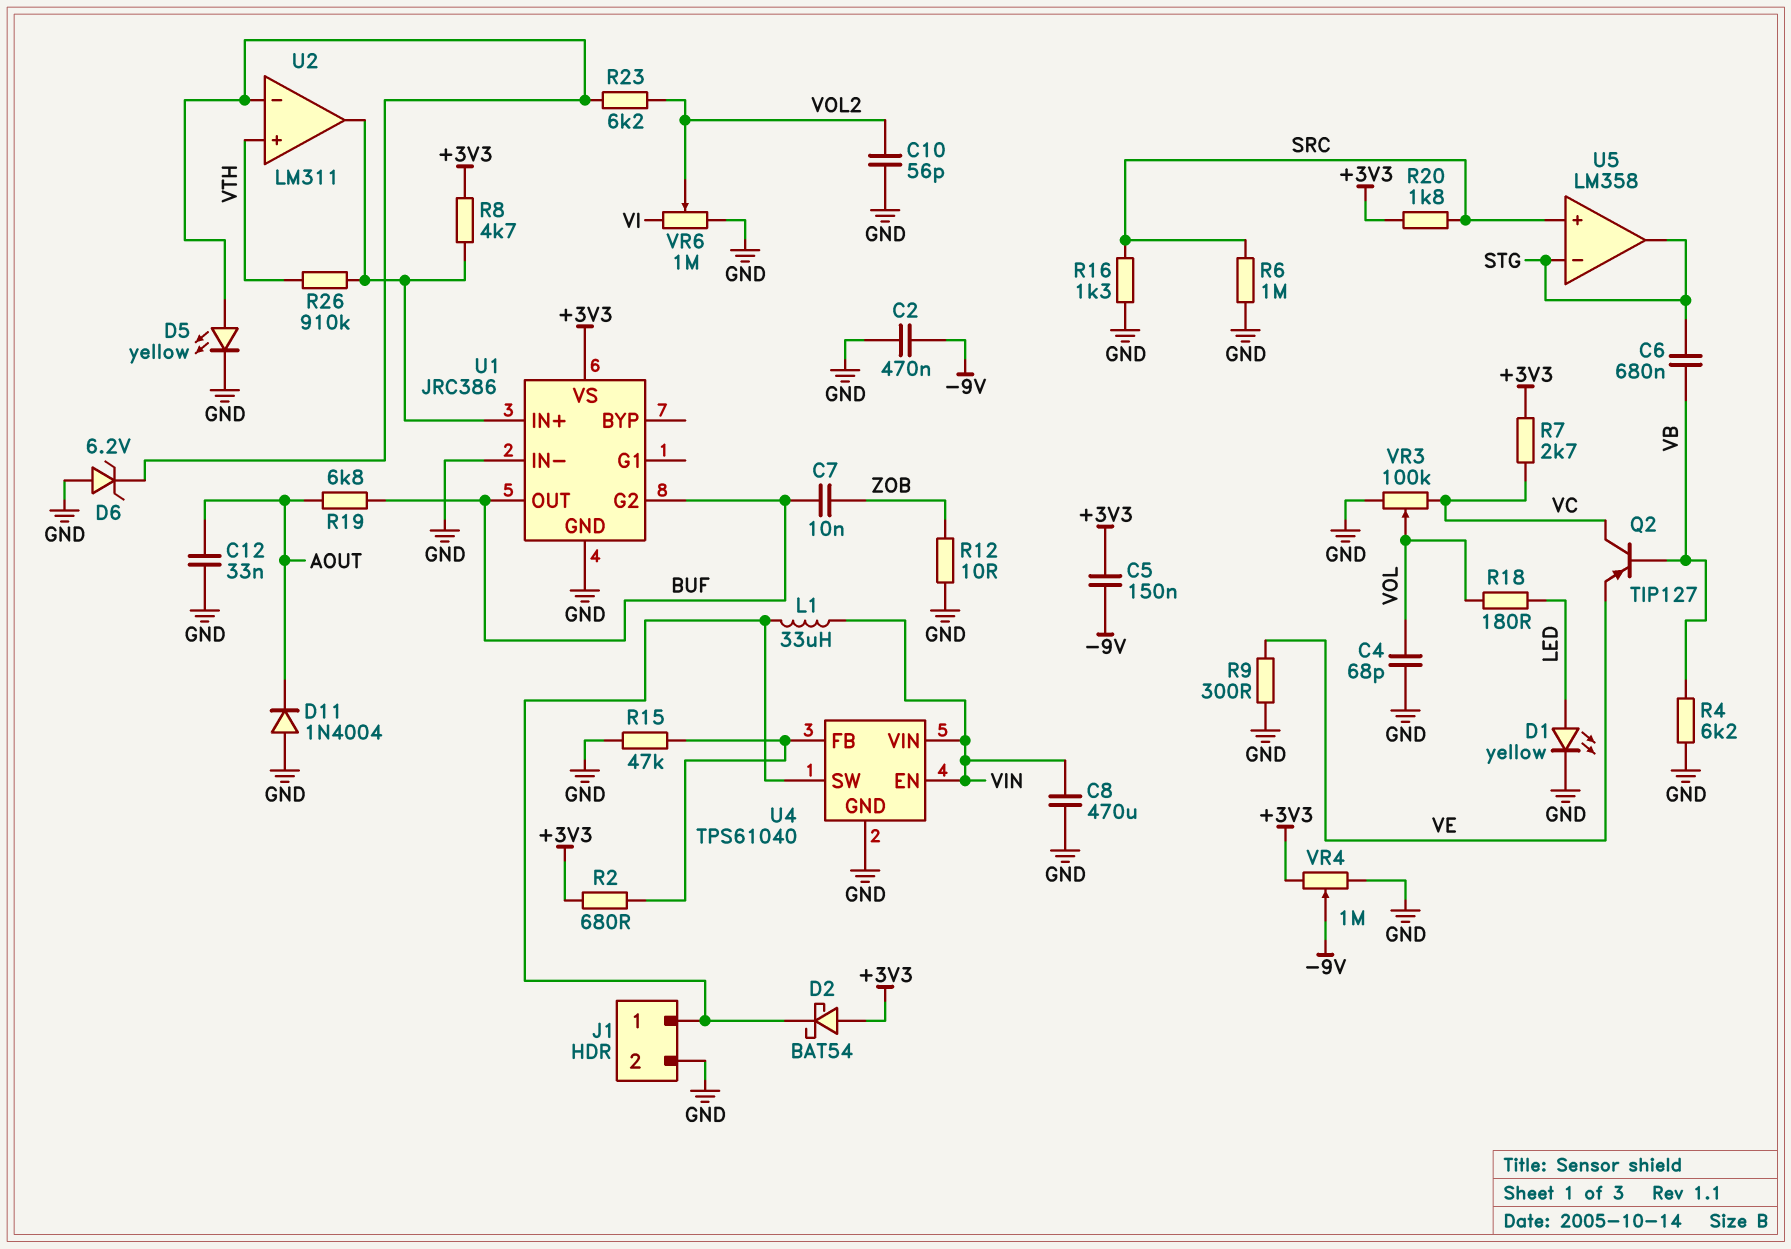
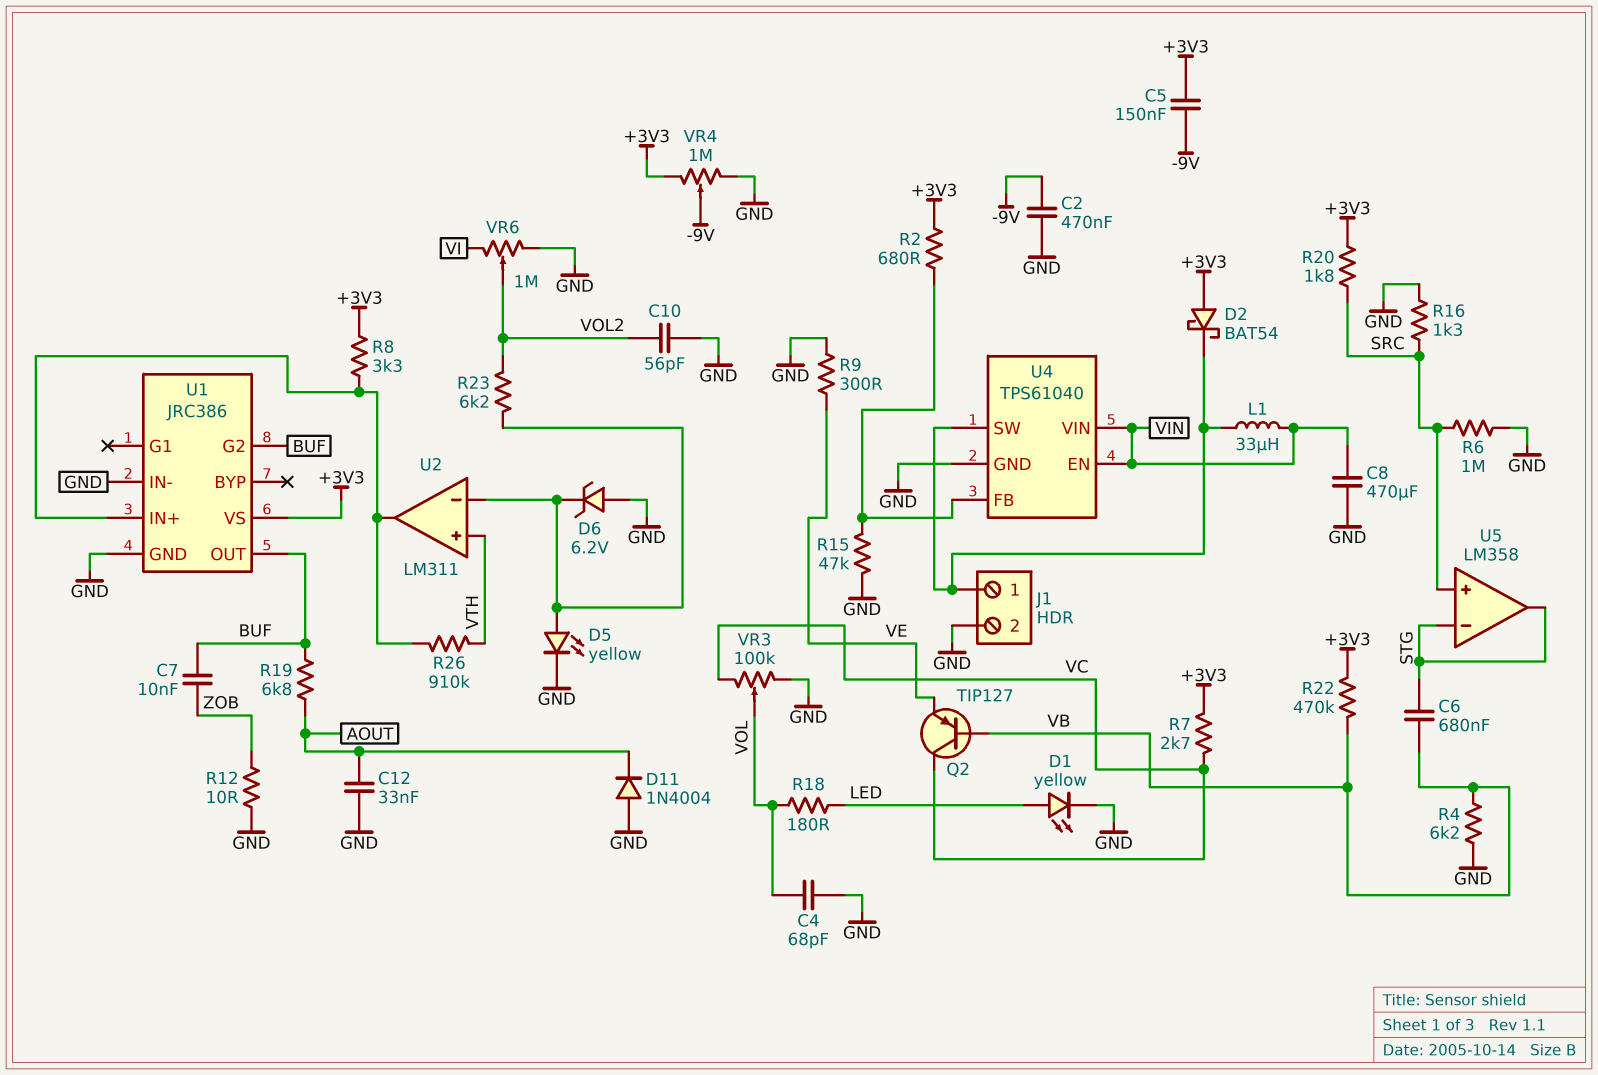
R8: 4.7k (+3V3, U1/IN+) -> 3.3k (+3V3, U1/IN+)
R22: none -> 470k (+3V3, VB)

